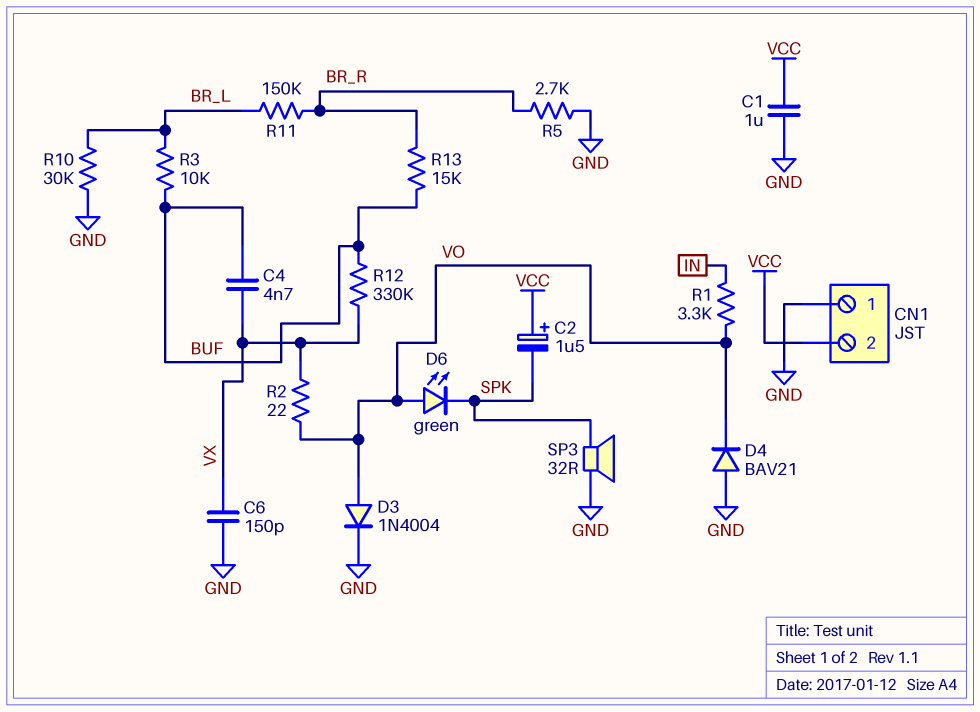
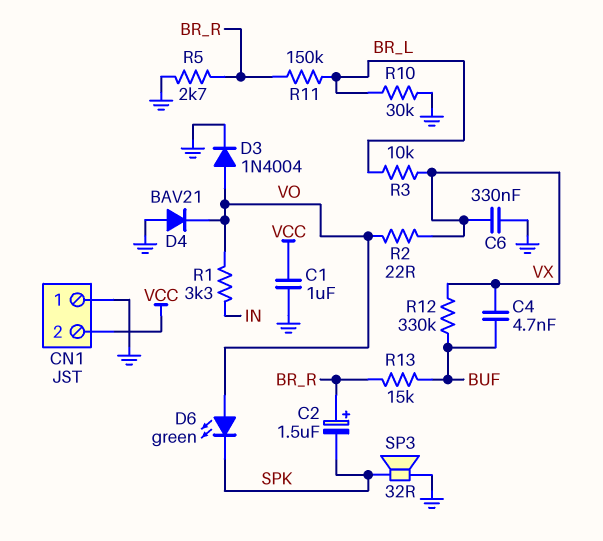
C2: 1.5uF (plus VCC, minus SPK) -> 1.5uF (plus BR_R, minus SPK)
C6: 150pF (GND, VX) -> 330nF (GND, VX)
R3: 10k (BR_L, BUF) -> 10k (BR_L, VX)

